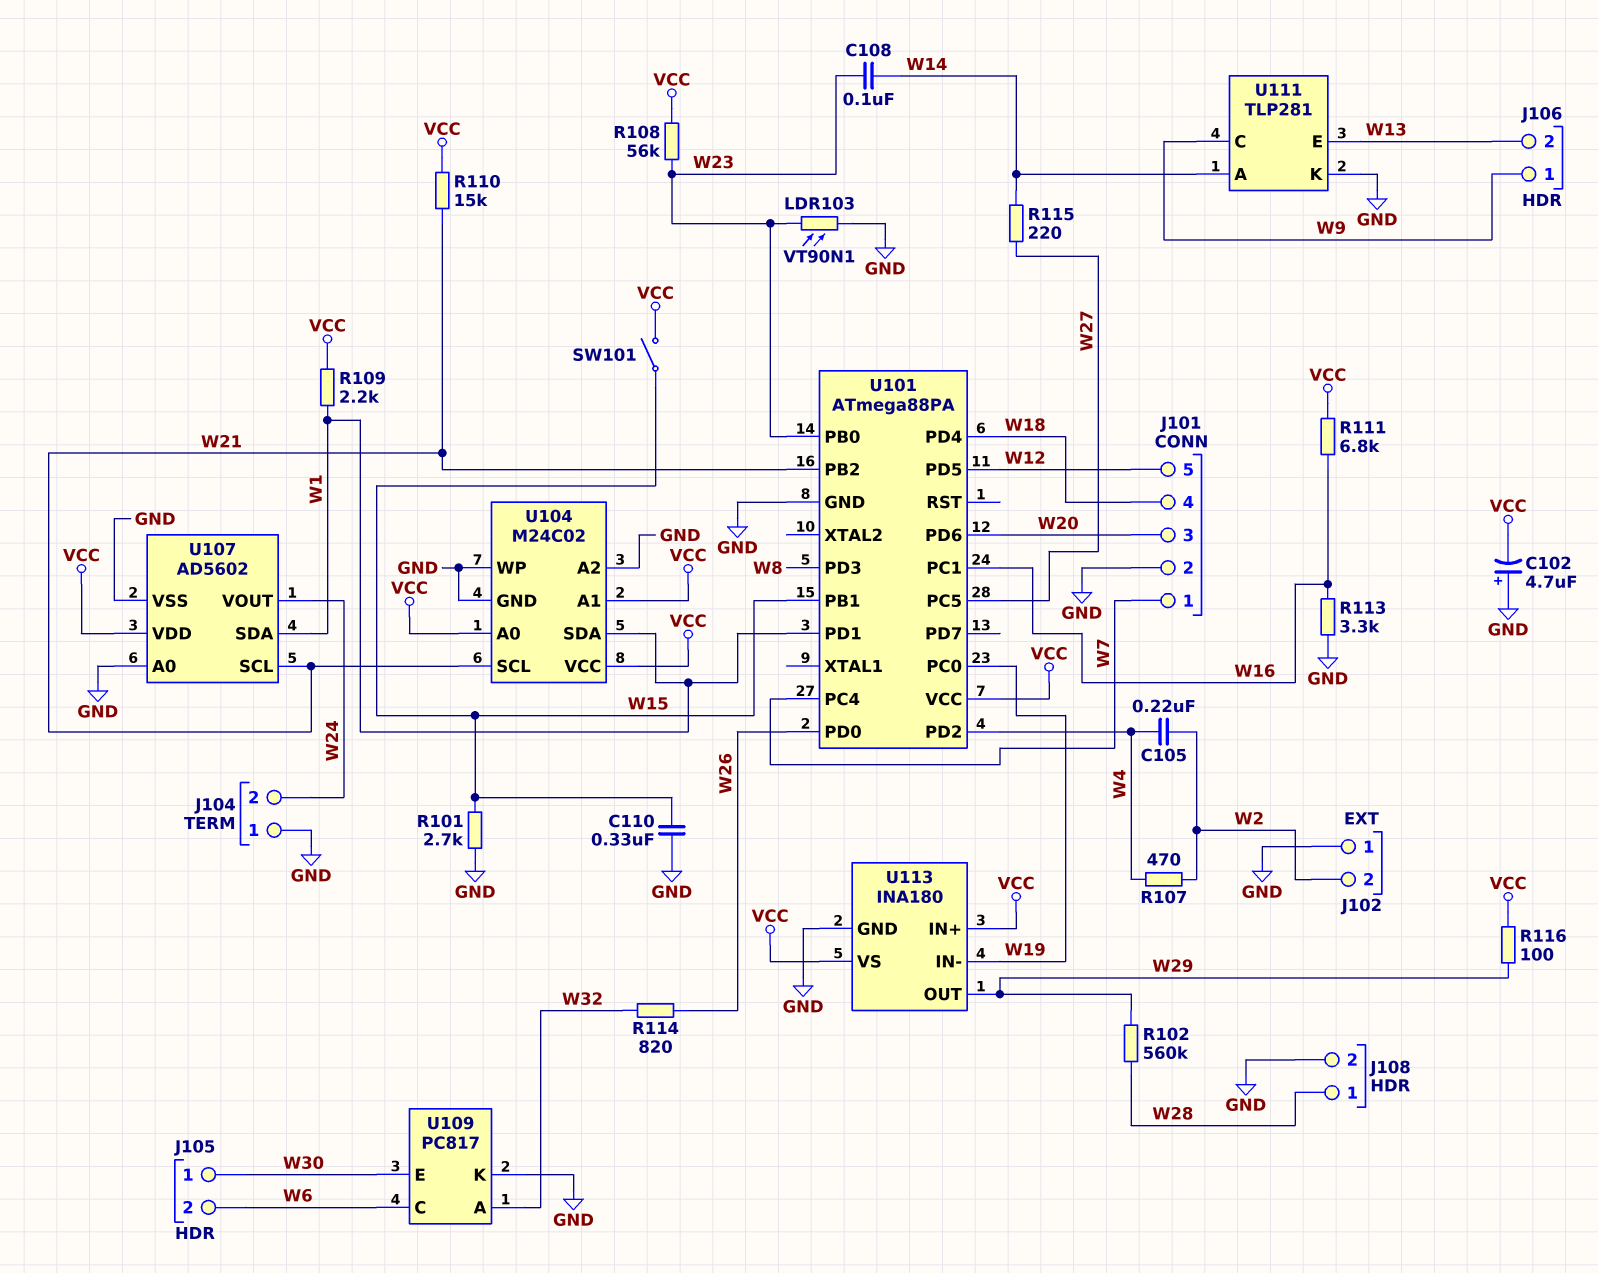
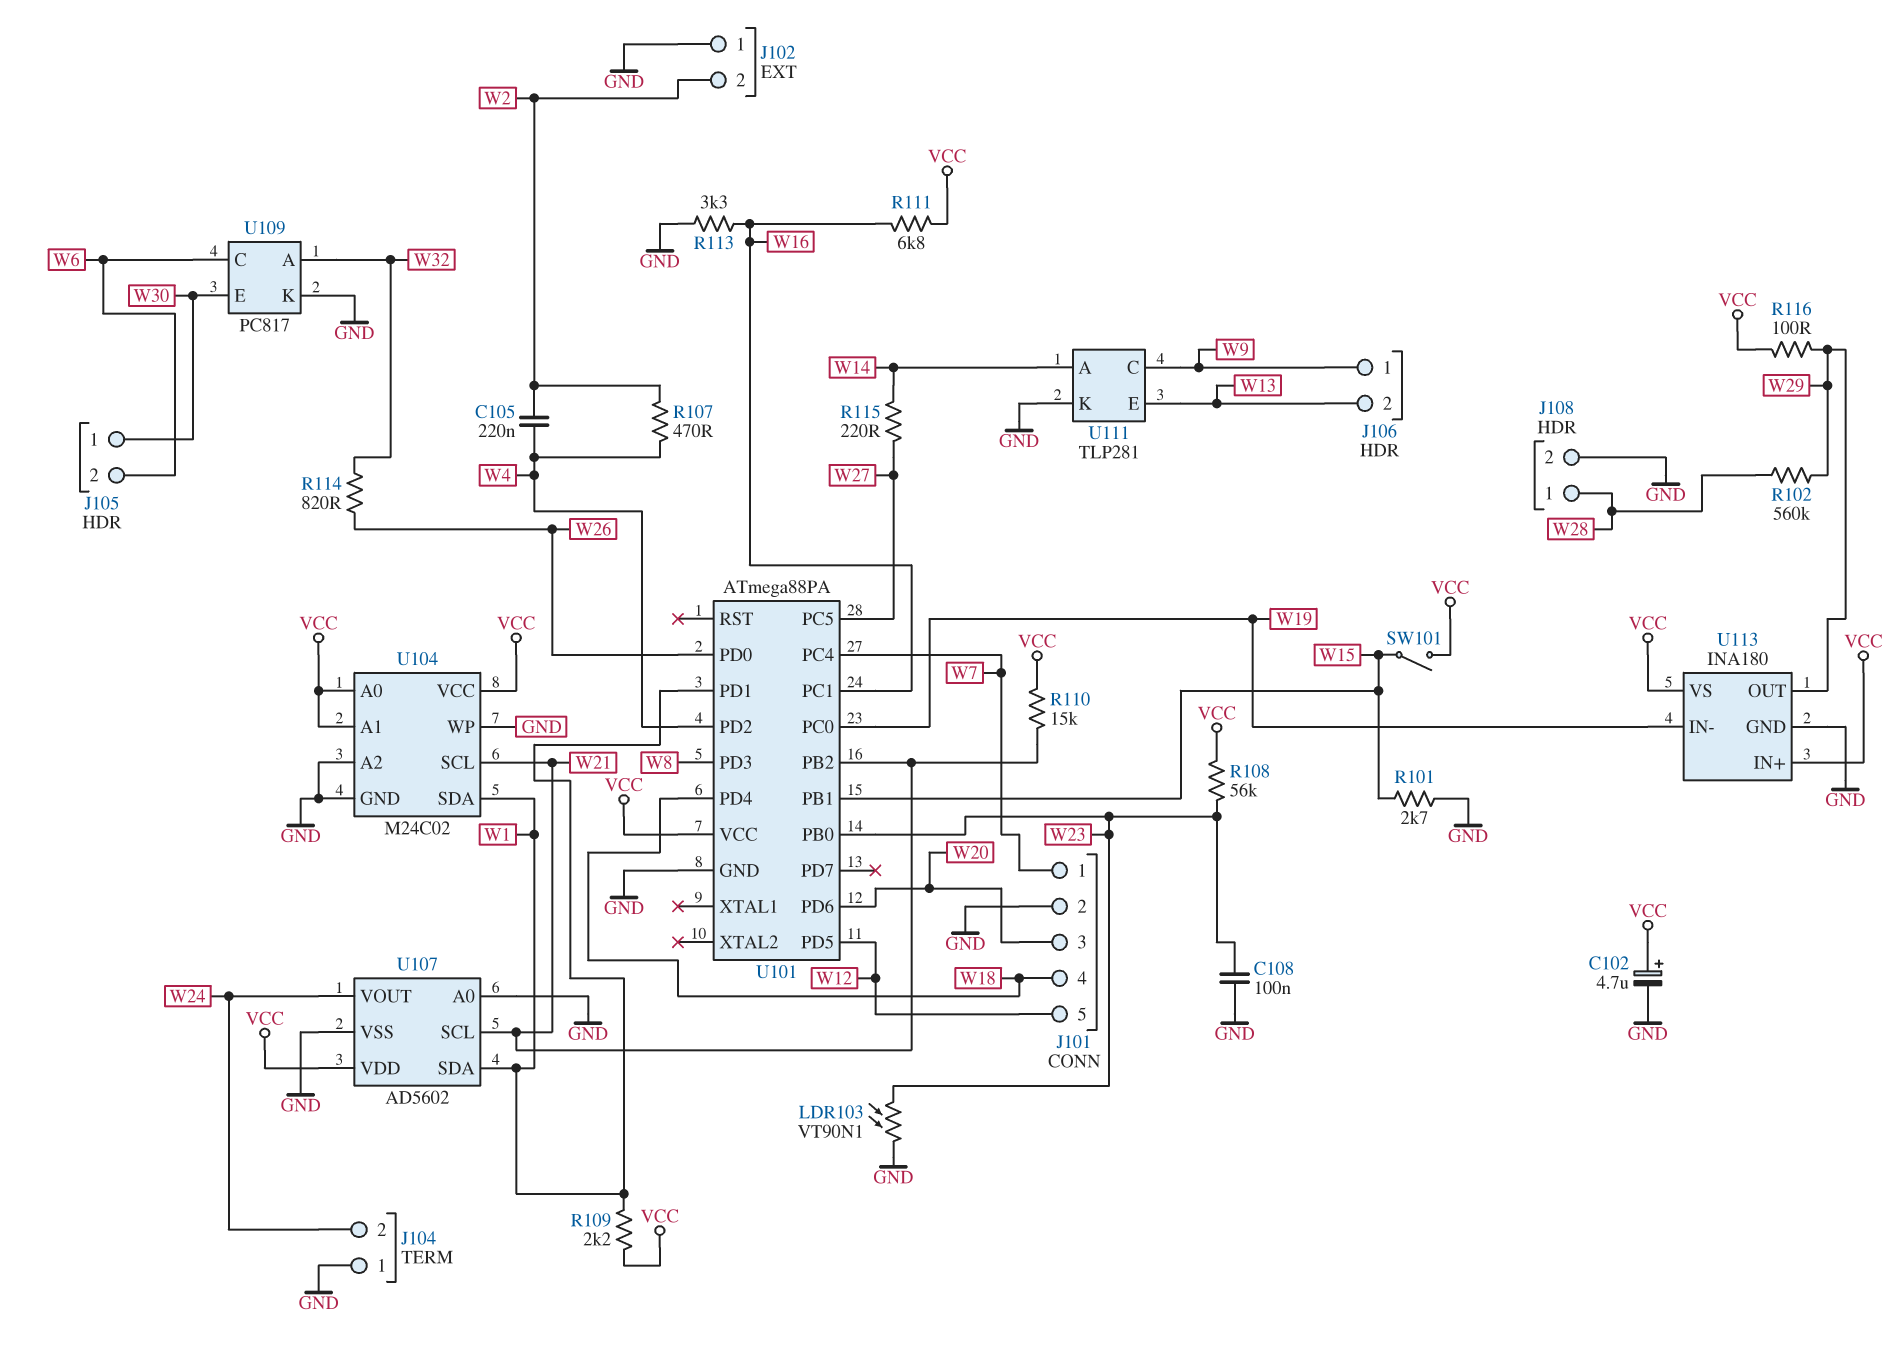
C102: 4.7uF (plus GND, minus VCC) -> 4.7uF (plus VCC, minus GND)
C108: 100nF (W14, W23) -> 100nF (GND, W23)
C110: 330nF (GND, W15) -> none

